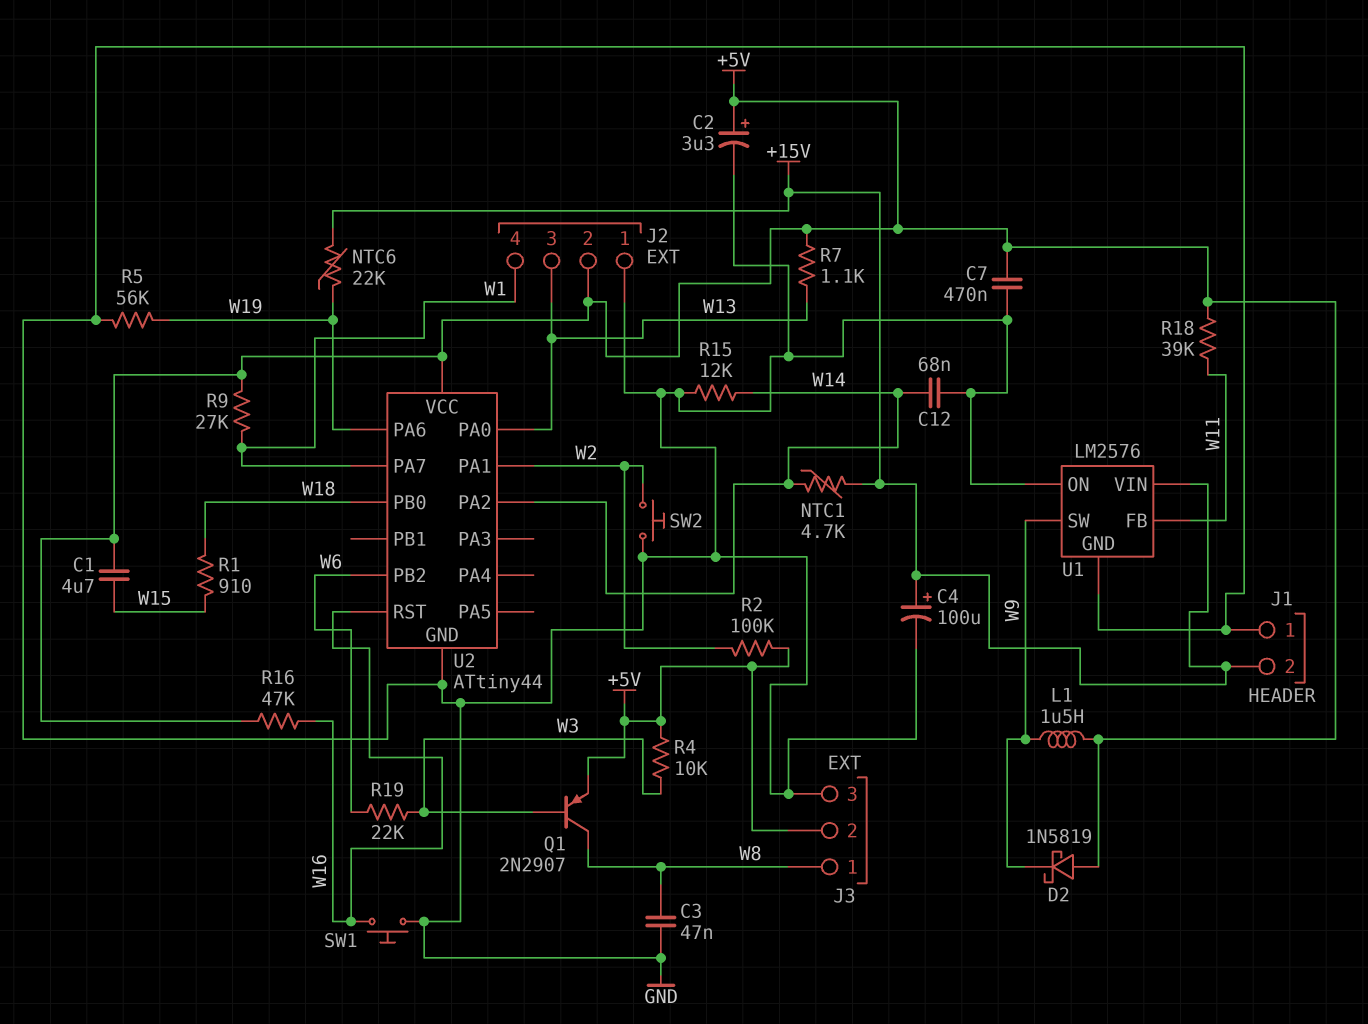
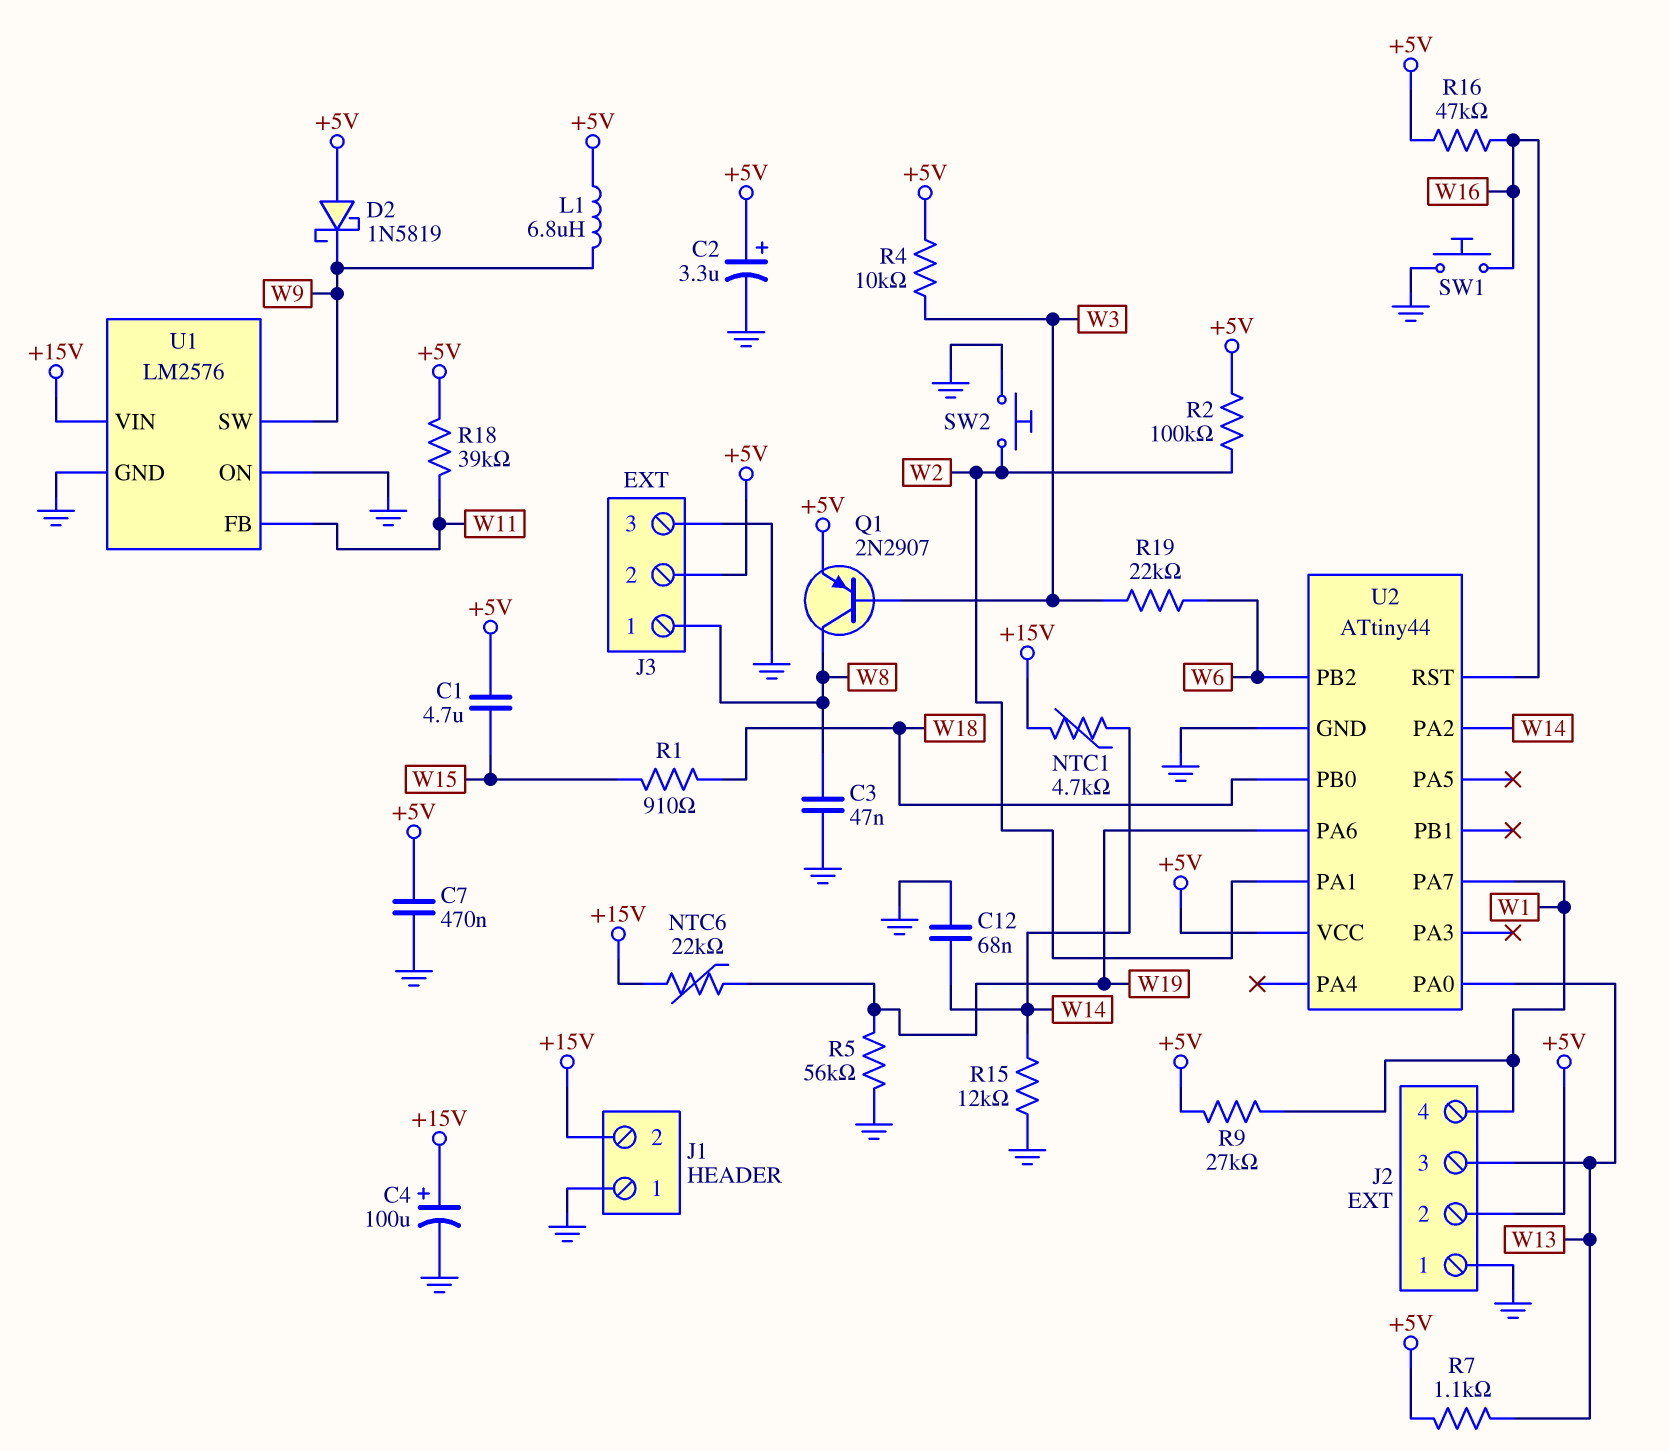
L1: 1.5uH (+5V, W9) -> 6.8uH (+5V, W9)

